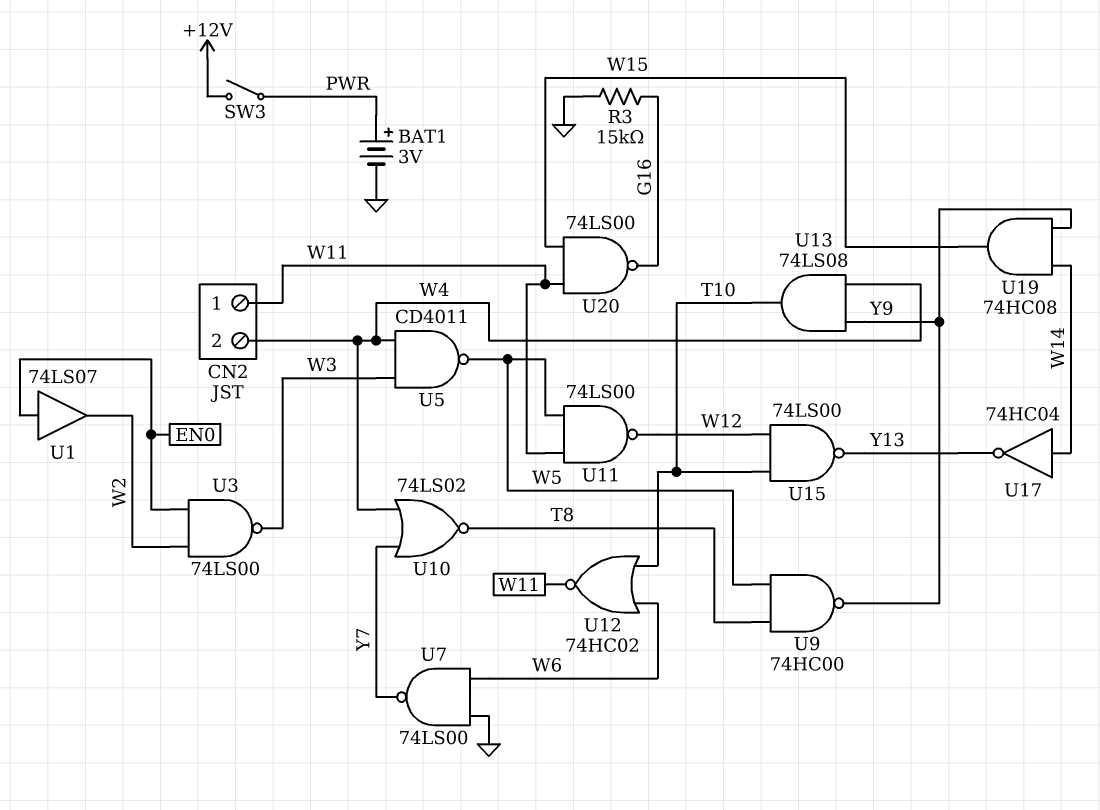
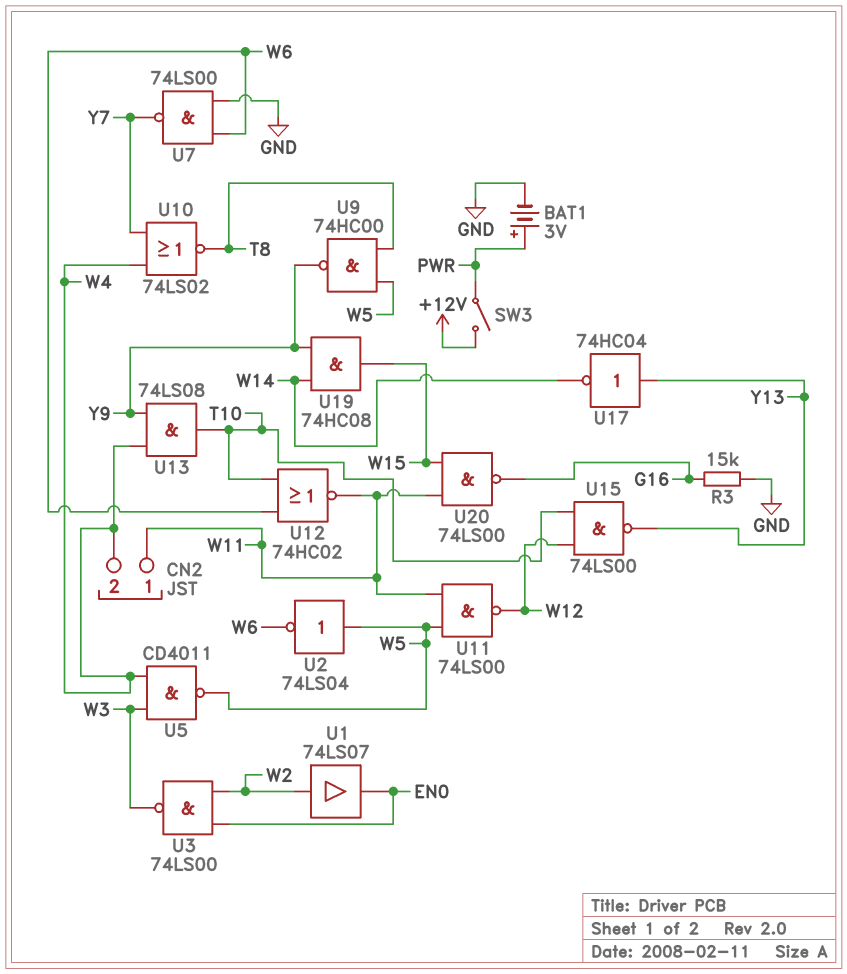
U1: buffer 74LS07 (in EN0, out W2) -> buffer 74LS07 (in W2, out EN0)
U2: none -> NOT 74LS04 (in W5, out W6)
U17: NOT 74HC04 (in W14, out Y13) -> NOT 74HC04 (in Y13, out W14)

